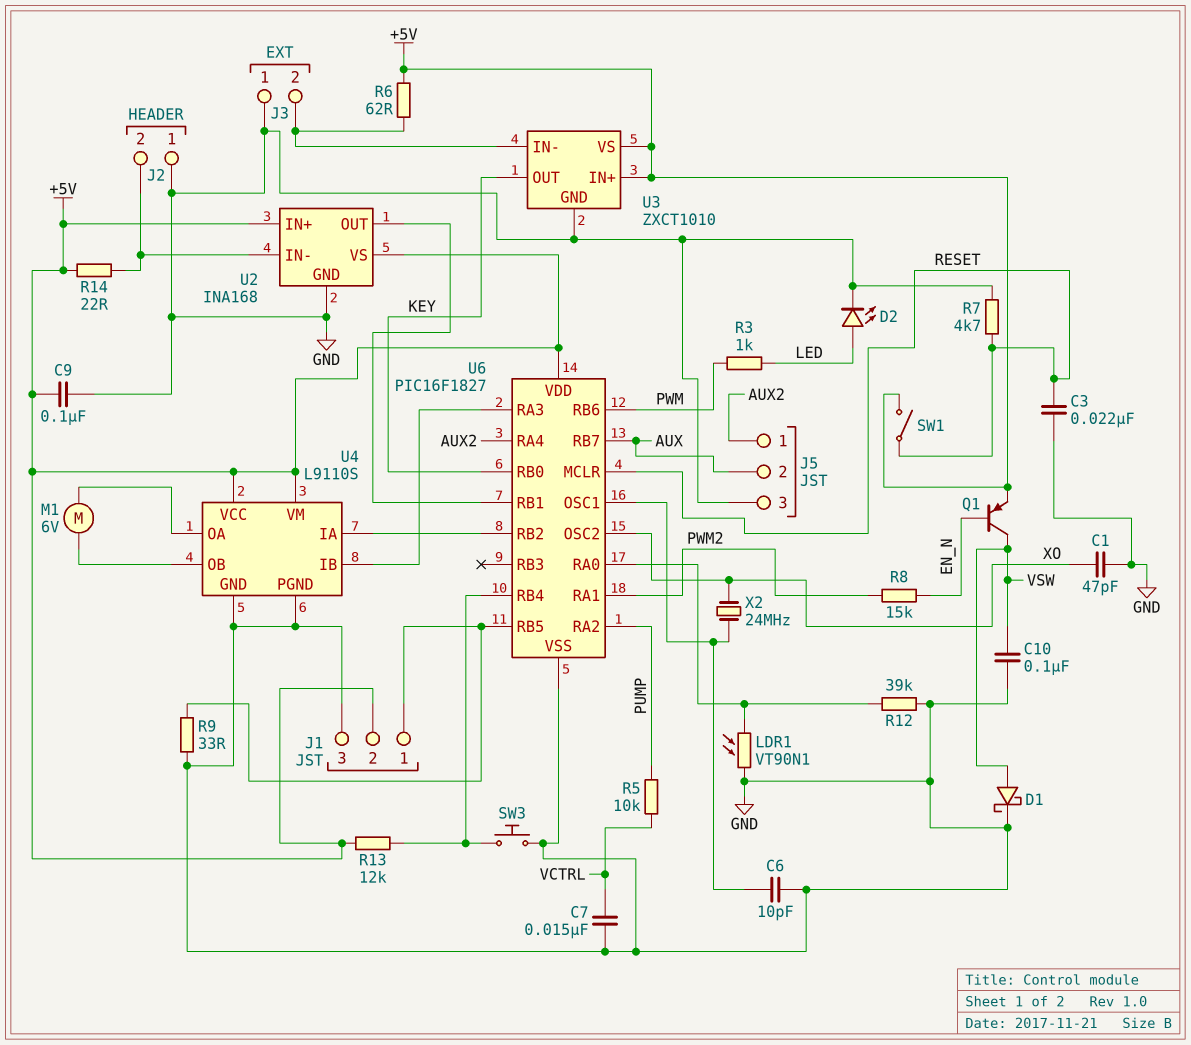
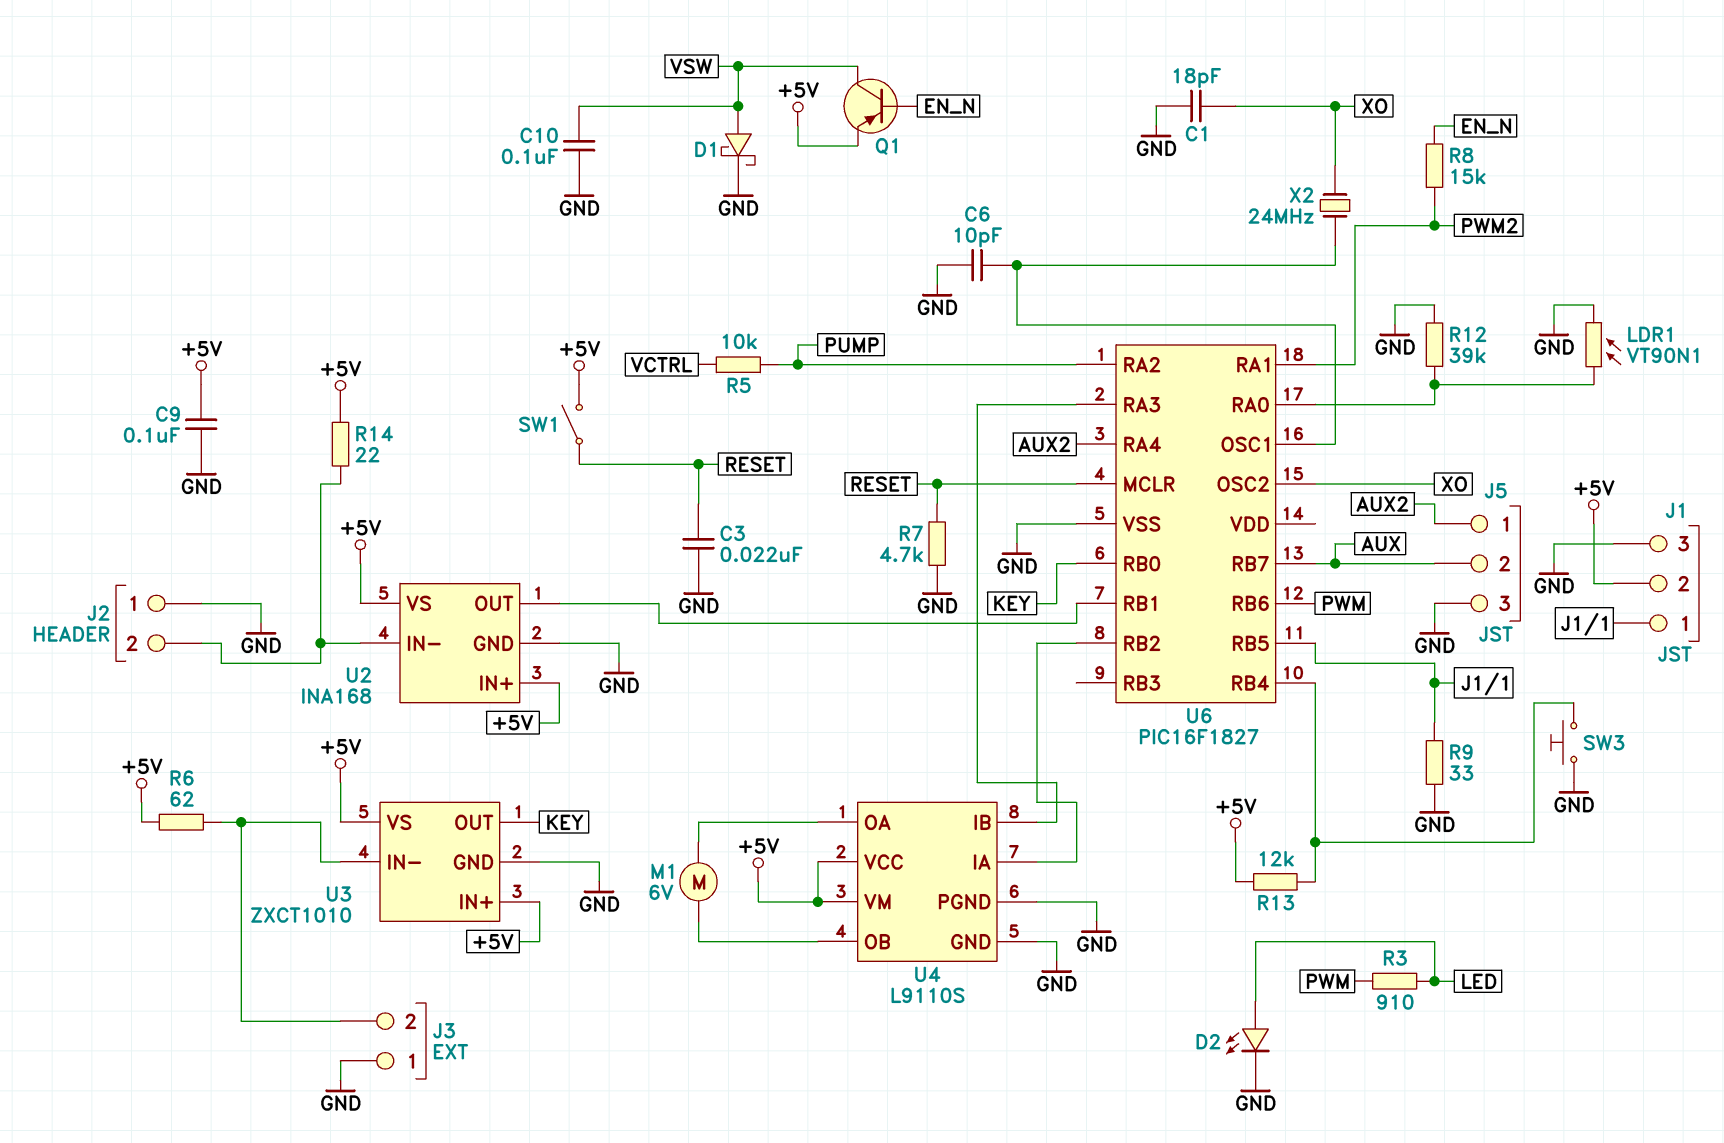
C1: 47pF (GND, XO) -> 18pF (GND, XO)
C7: 15nF (GND, VCTRL) -> none
R3: 1k (LED, PWM) -> 910 (LED, PWM)
U6 pin VDD: +5V -> none

